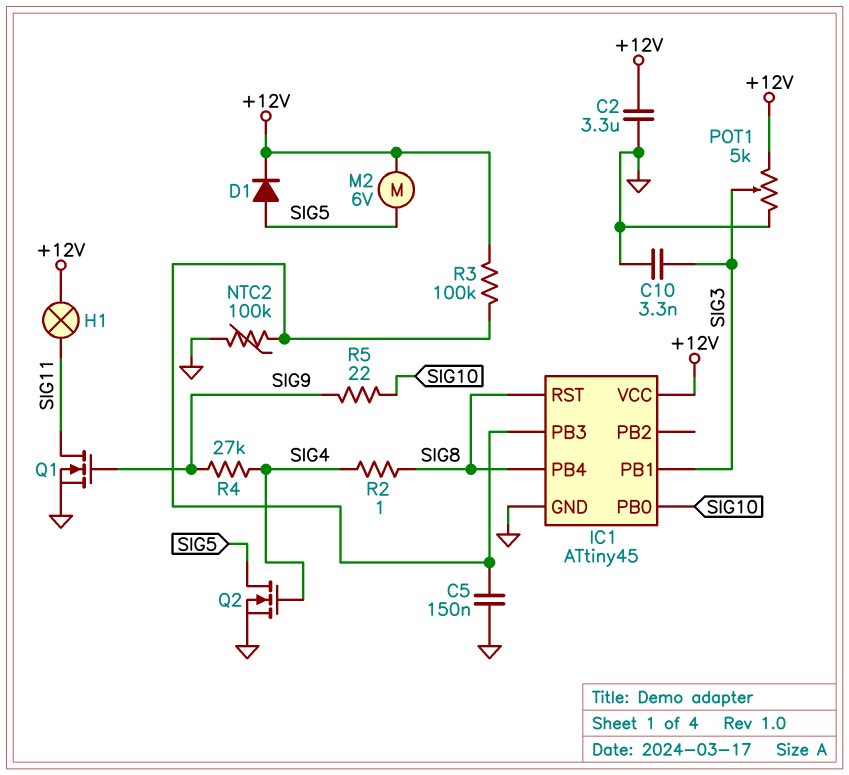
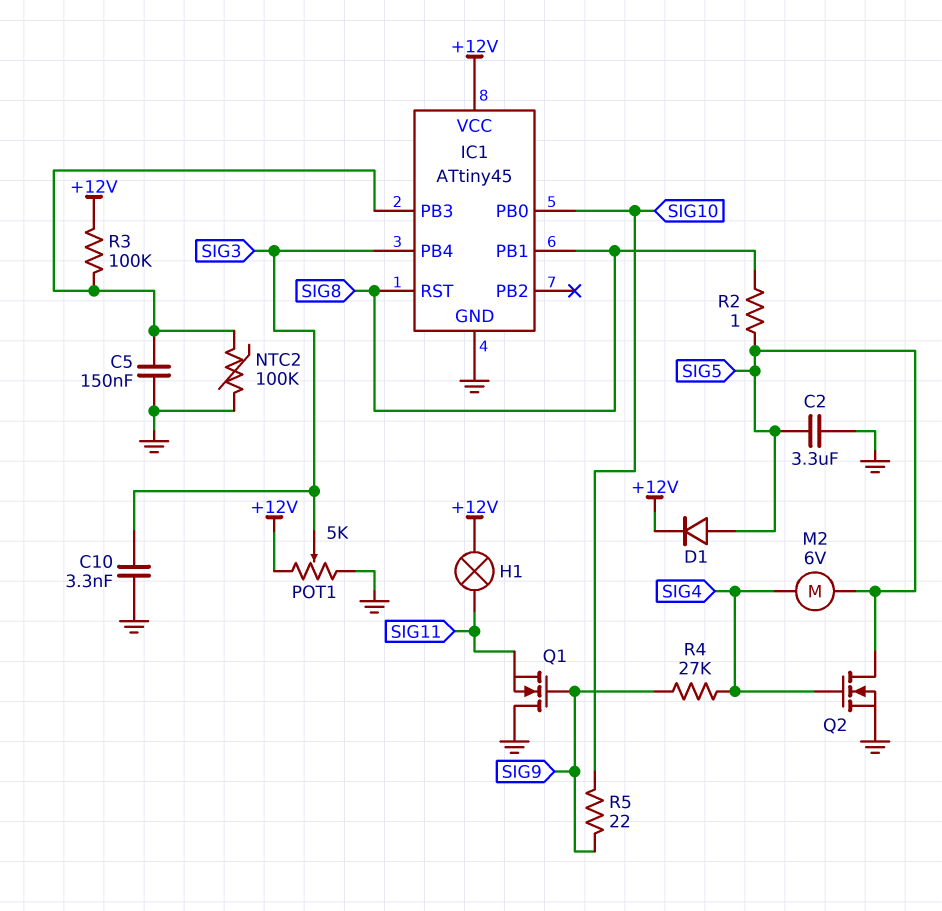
C2: 3.3uF (+12V, GND) -> 3.3uF (GND, SIG5)
IC1 pin PB1: SIG3 -> SIG8
IC1 pin PB4: SIG8 -> SIG3
M2: motor 6V (+12V, SIG5) -> motor 6V (SIG4, SIG5)
Q1: NMOS (G SIG9, D SIG11, S GND) -> NMOS (G SIG9, D GND, S SIG11)
R2: 1 (SIG4, SIG8) -> 1 (SIG5, SIG8)

